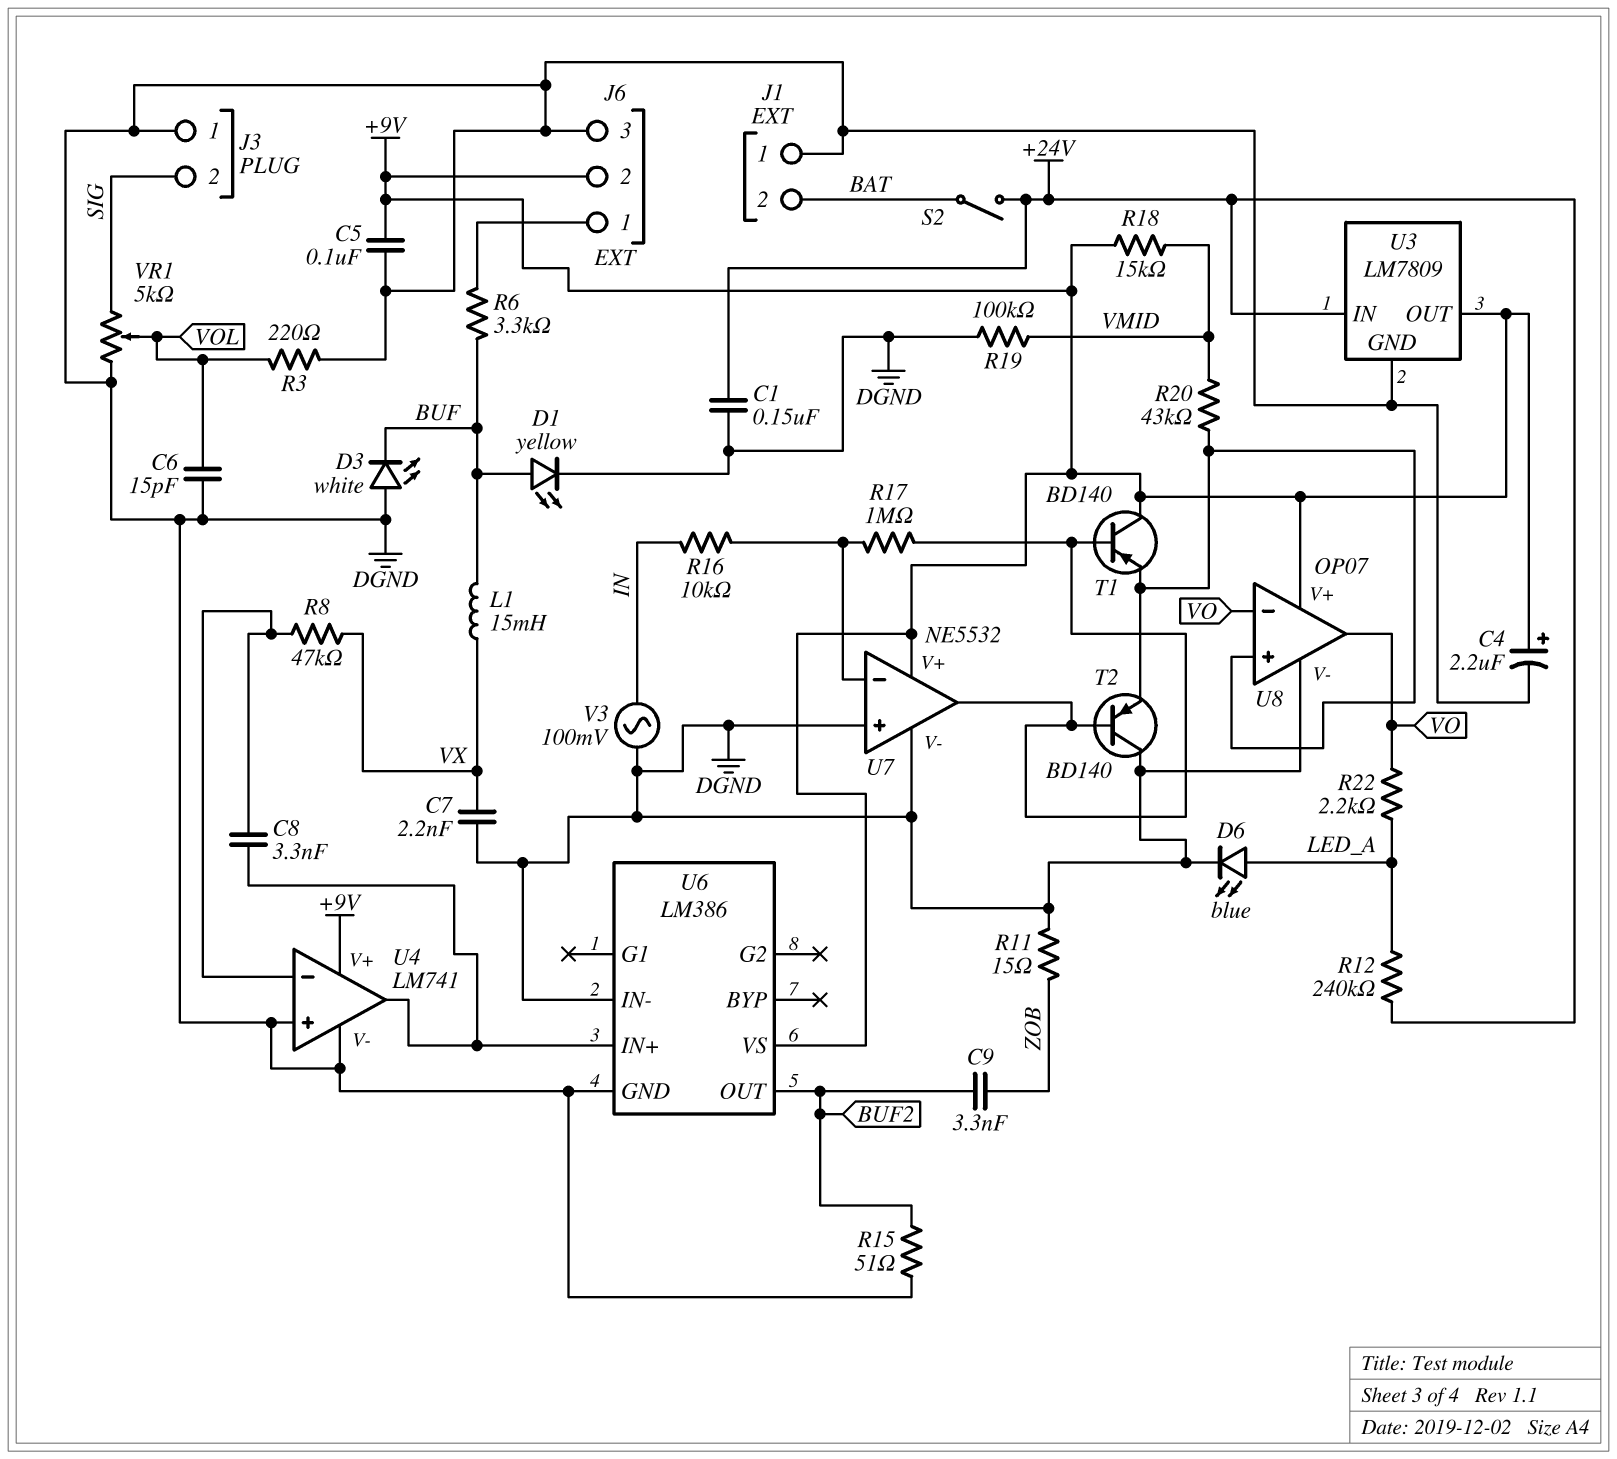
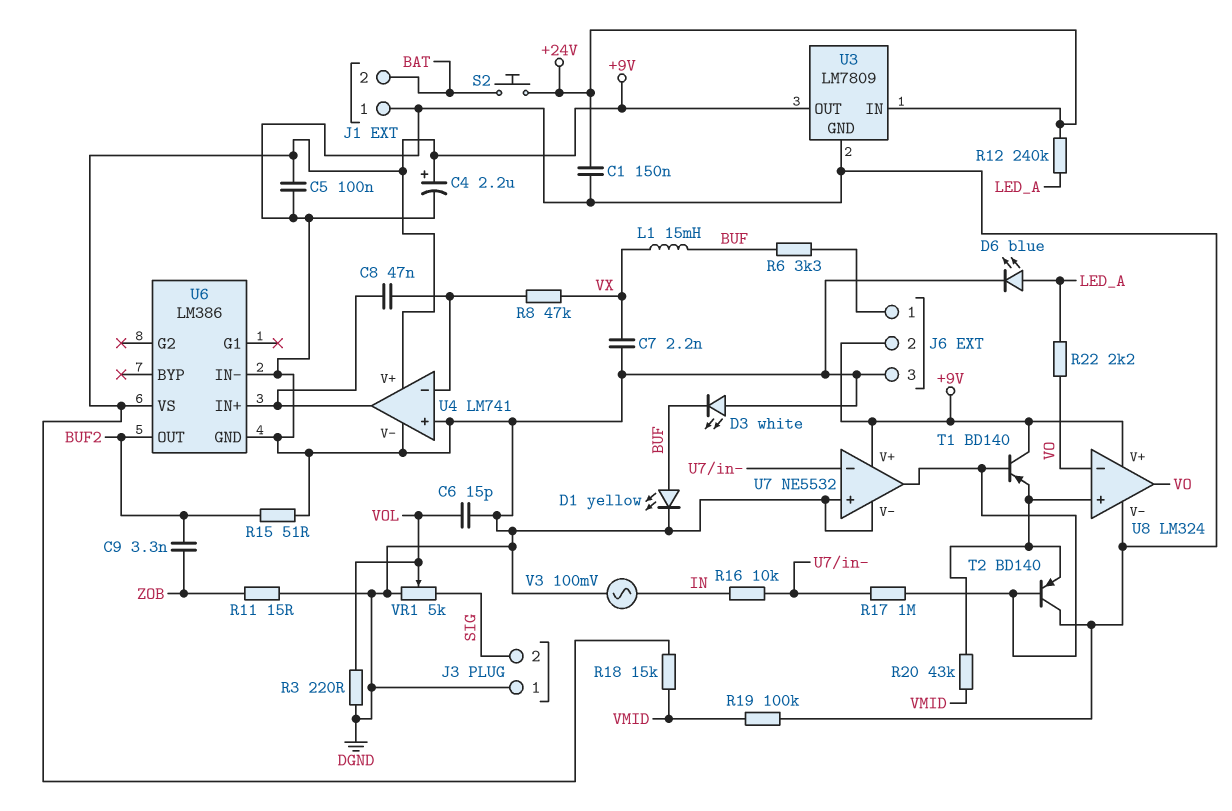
C8: 3.3nF (U4/in-, U4/out) -> 47nF (U4/in-, U4/out)
S2: switch (+24V, BAT) -> button (+24V, BAT)
U8: OP07 -> LM324

